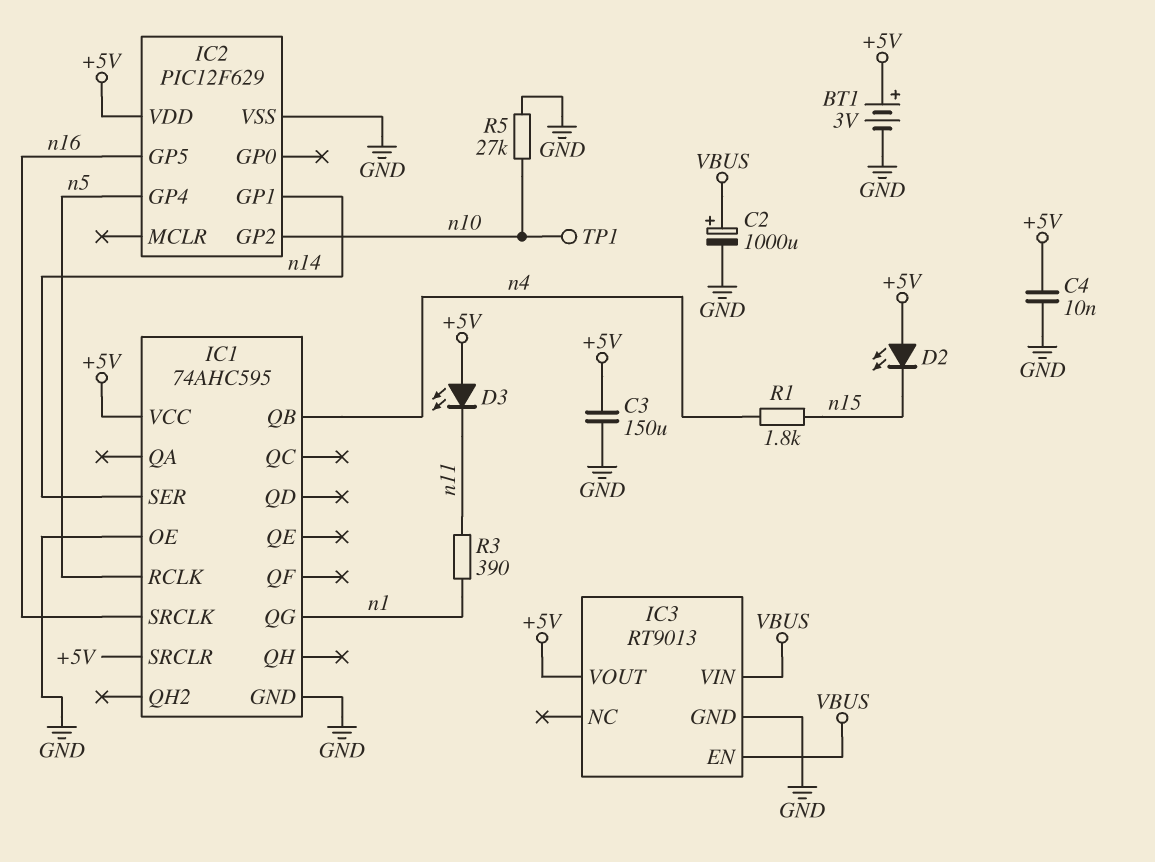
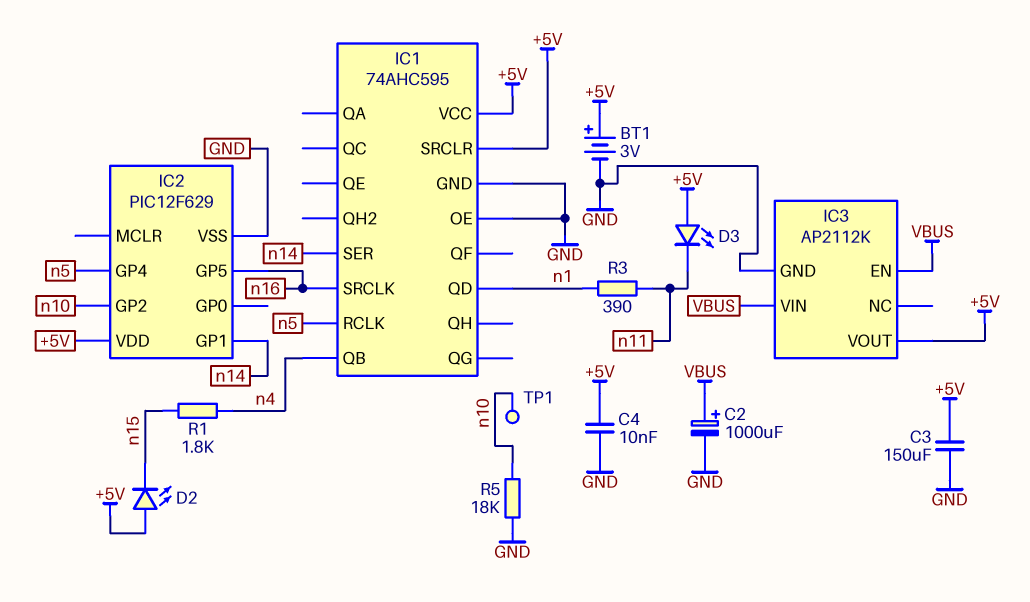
IC1 pin QD: none -> n1
IC1 pin QG: n1 -> none
IC3: RT9013 -> AP2112K
R5: 27k (GND, n10) -> 18k (GND, n10)

